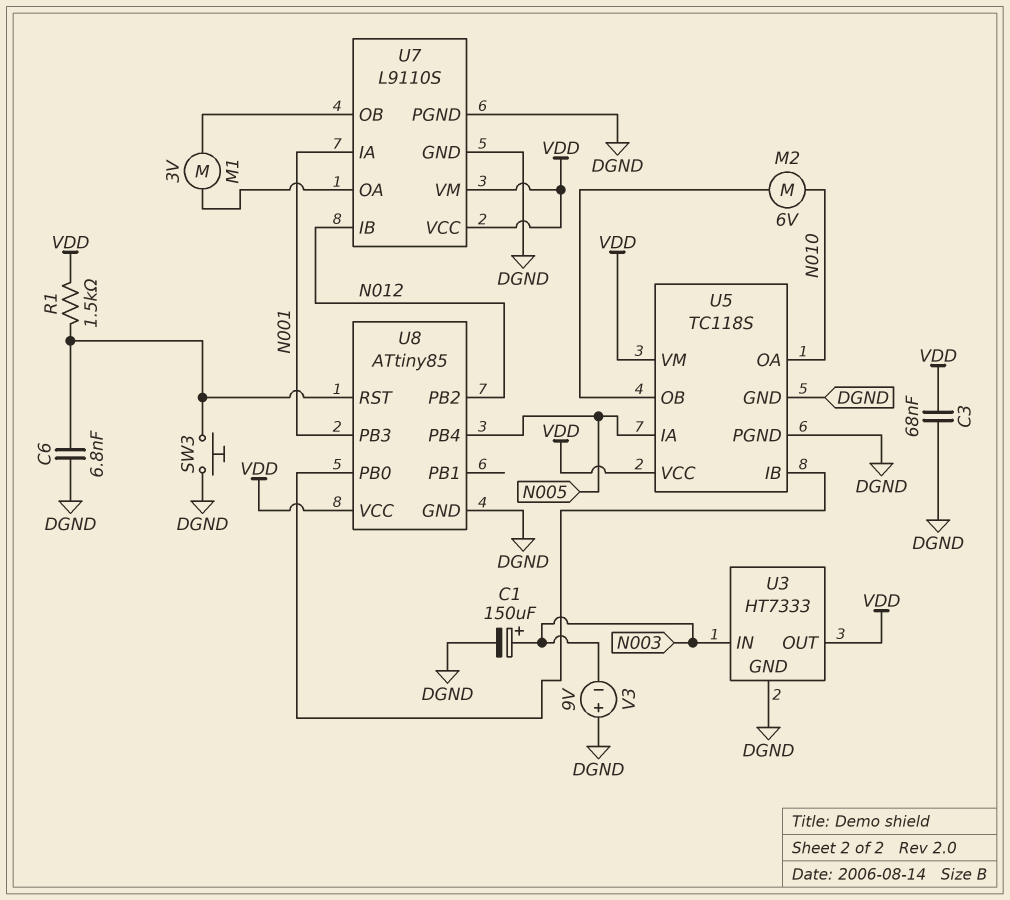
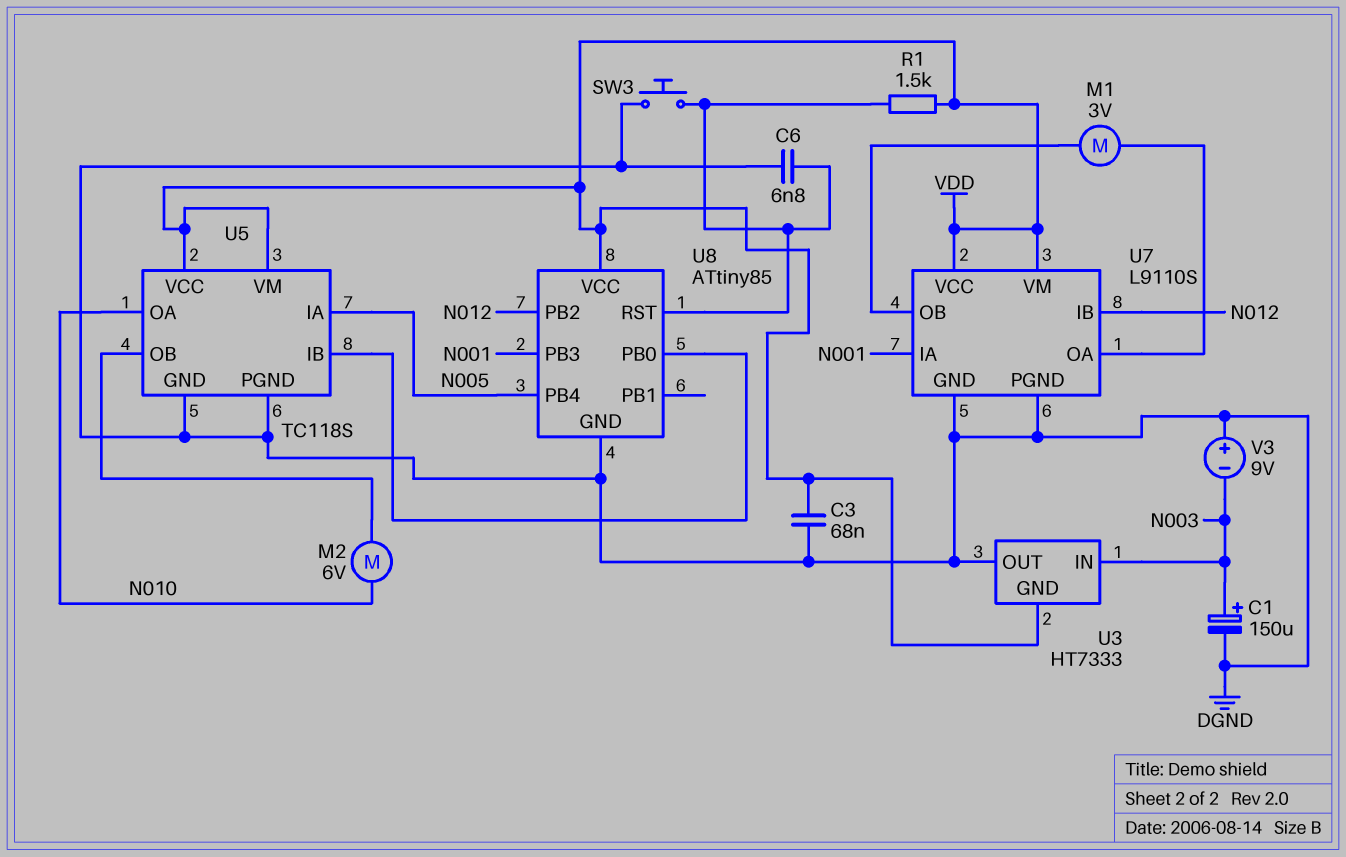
U3 pin GND: DGND -> VDD
U3 pin OUT: VDD -> DGND

